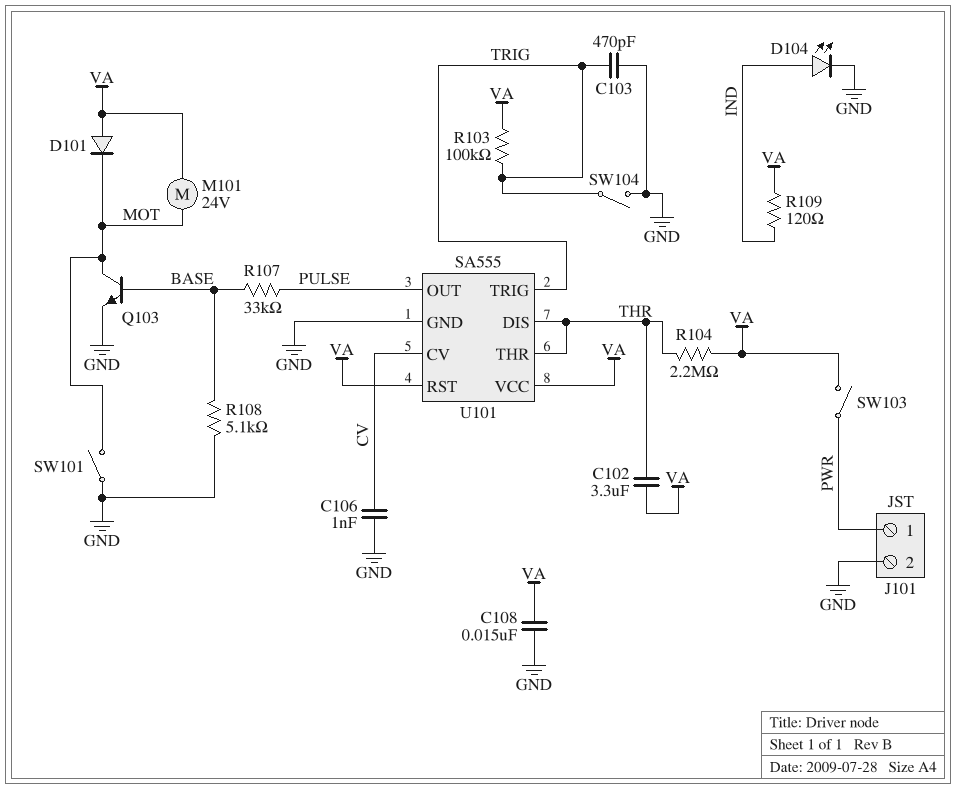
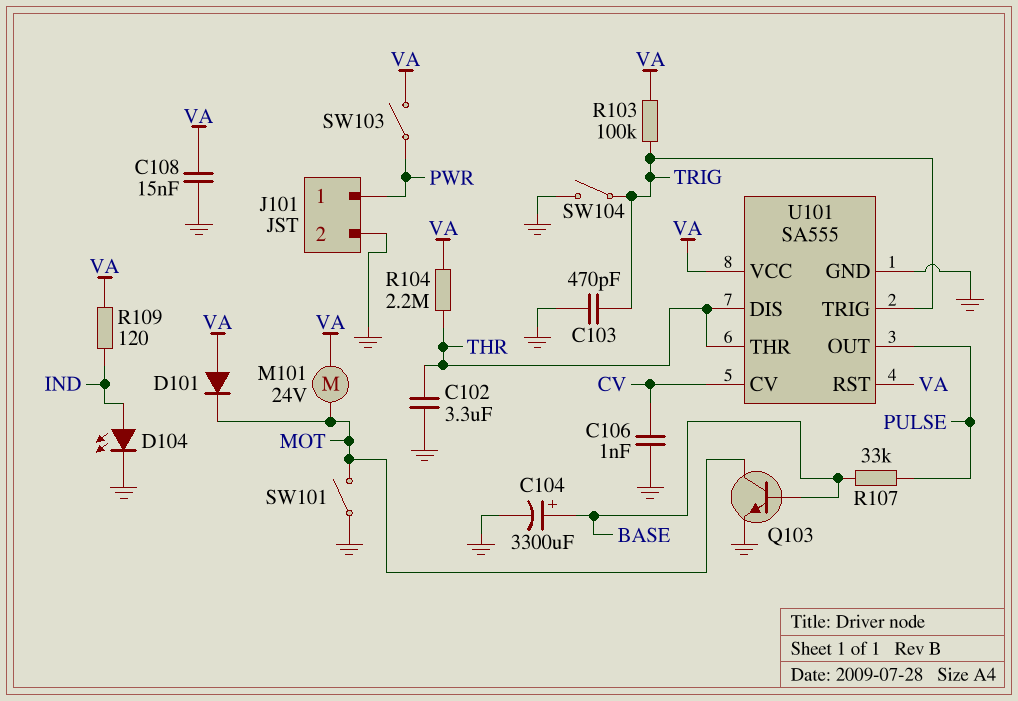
C102: 3.3uF (THR, VA) -> 3.3uF (GND, THR)
C104: none -> 3300uF (plus BASE, minus GND)
R108: 5.1k (BASE, GND) -> none

